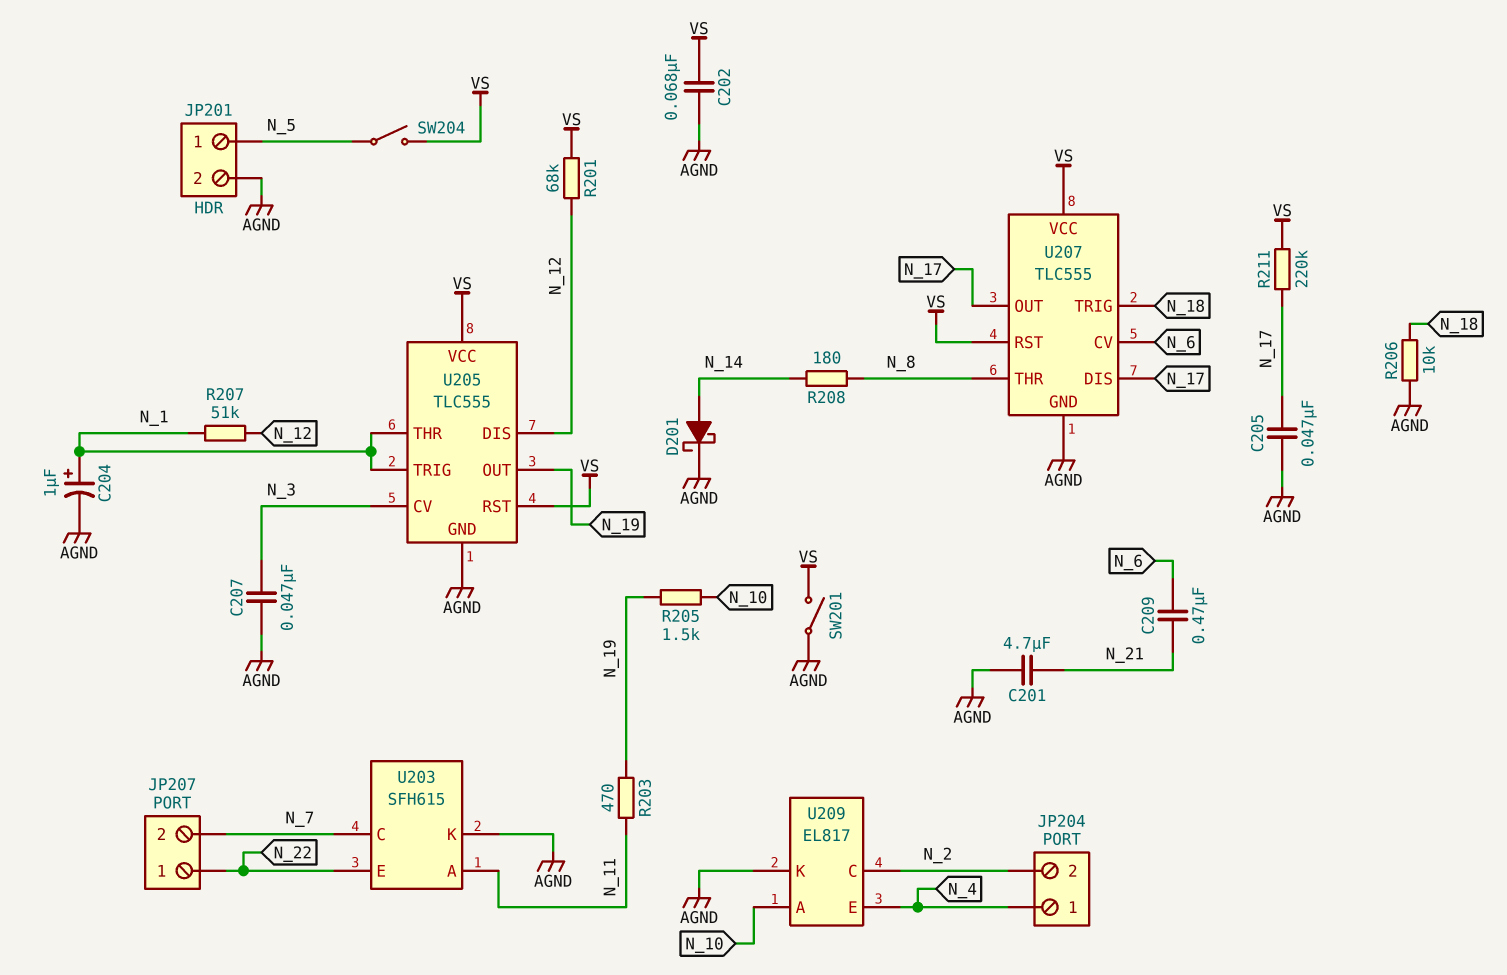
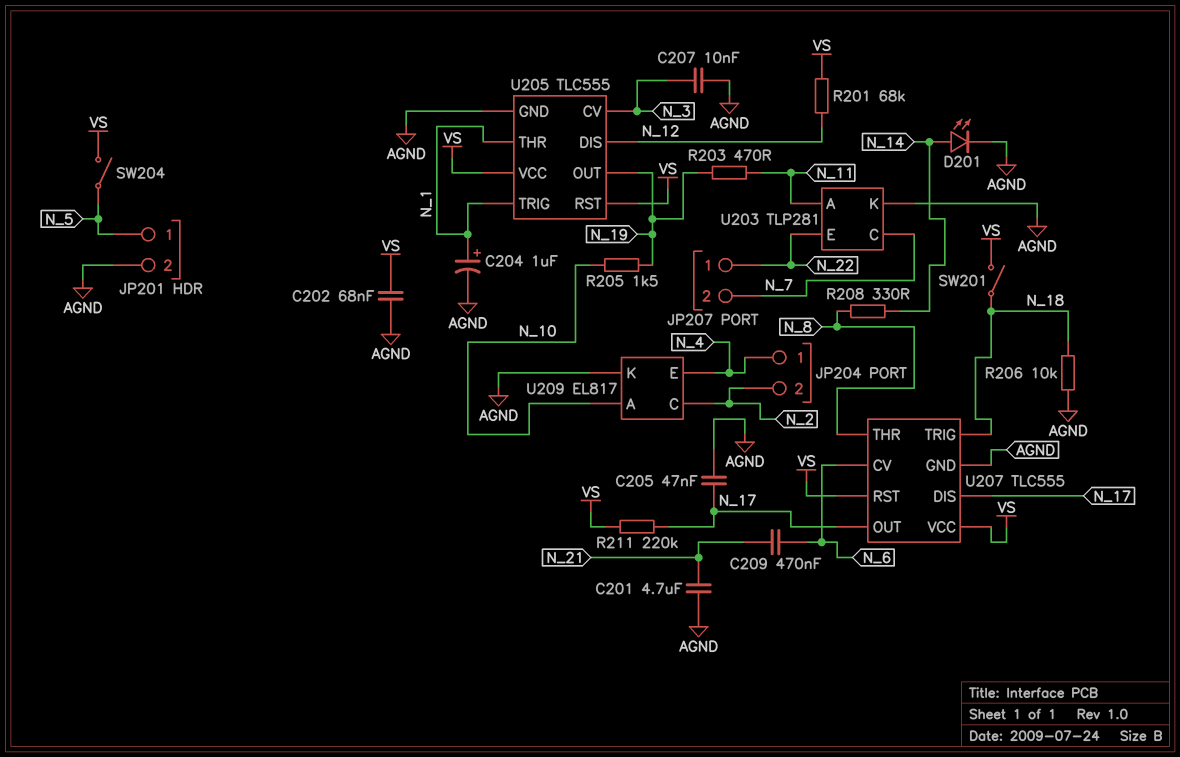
C207: 47nF (AGND, N_3) -> 10nF (AGND, N_3)
D201: schottky (A N_14, K AGND) -> LED (A N_14, K AGND)
R207: 51k (N_1, N_12) -> none
R208: 180 (N_8, N_14) -> 330 (N_8, N_14)
SW201: switch (AGND, VS) -> switch (N_18, VS)
U203: SFH615 -> TLP281

